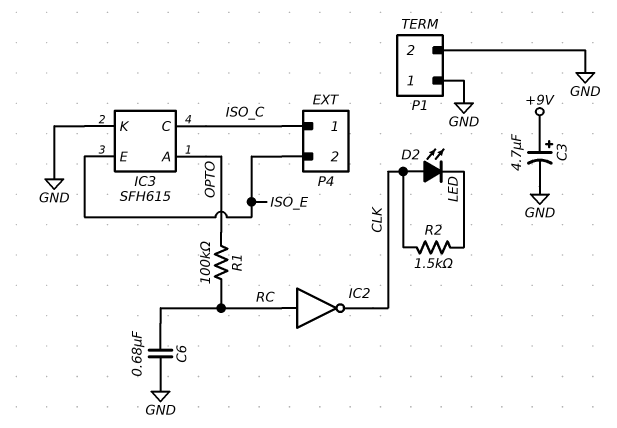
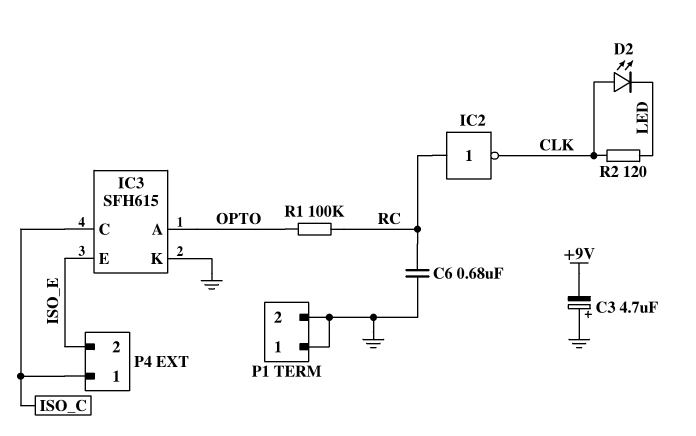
C3: 4.7uF (plus +9V, minus GND) -> 4.7uF (plus GND, minus +9V)
R2: 1.5k (CLK, LED) -> 120 (CLK, LED)

